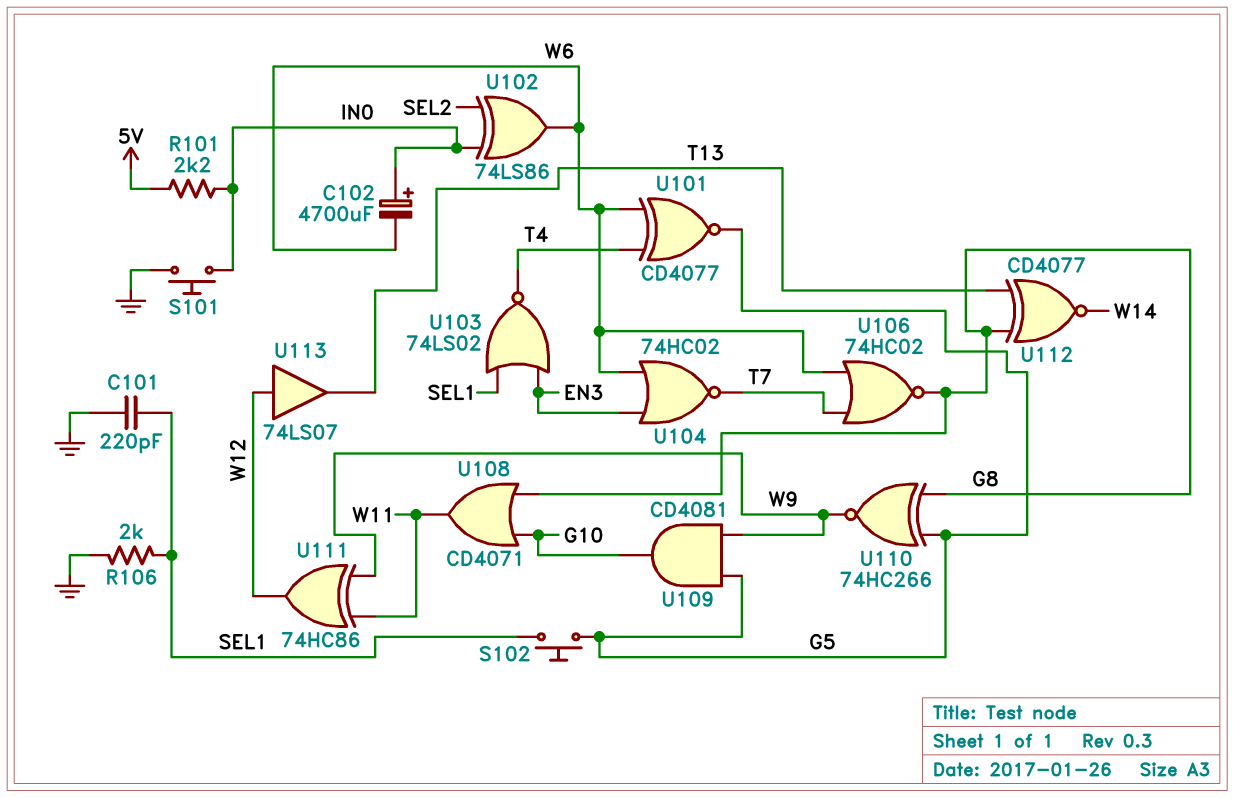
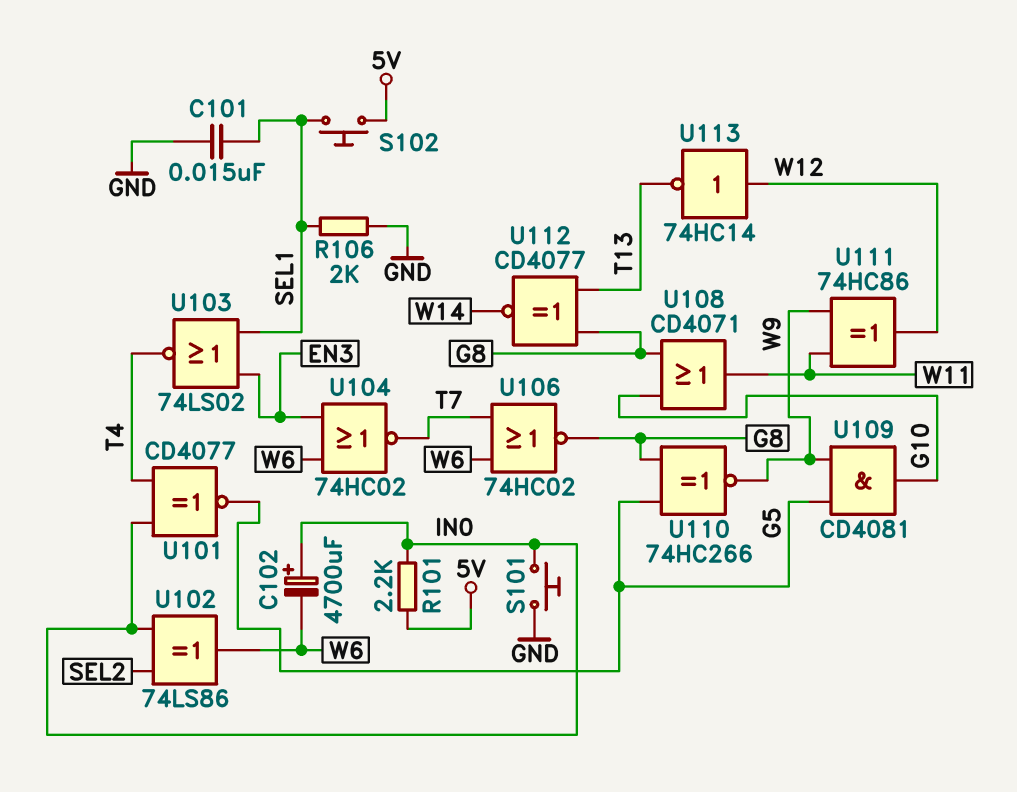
C101: 220pF (GND, SEL1) -> 15nF (GND, SEL1)
S102: button (G5, SEL1) -> button (5V, SEL1)
U101: XNOR CD4077 (in T4, in W6, out G5) -> XNOR CD4077 (in IN0, in T4, out G5)
U113: buffer 74LS07 (in W12, out T13) -> NOT 74HC14 (in W12, out T13)

